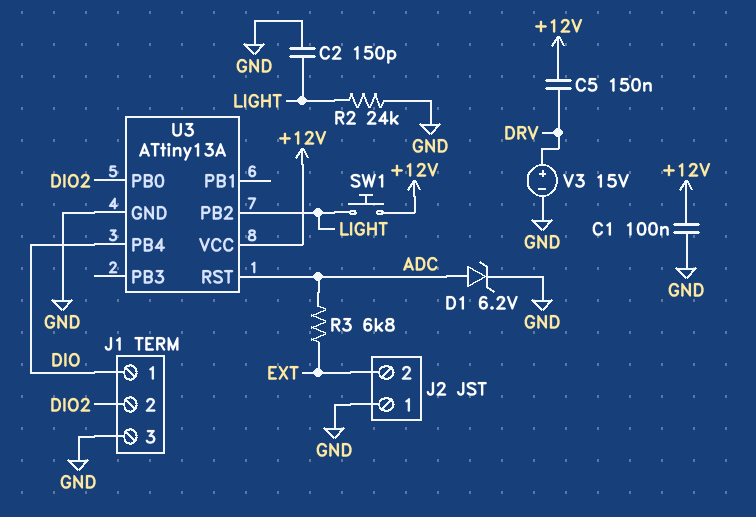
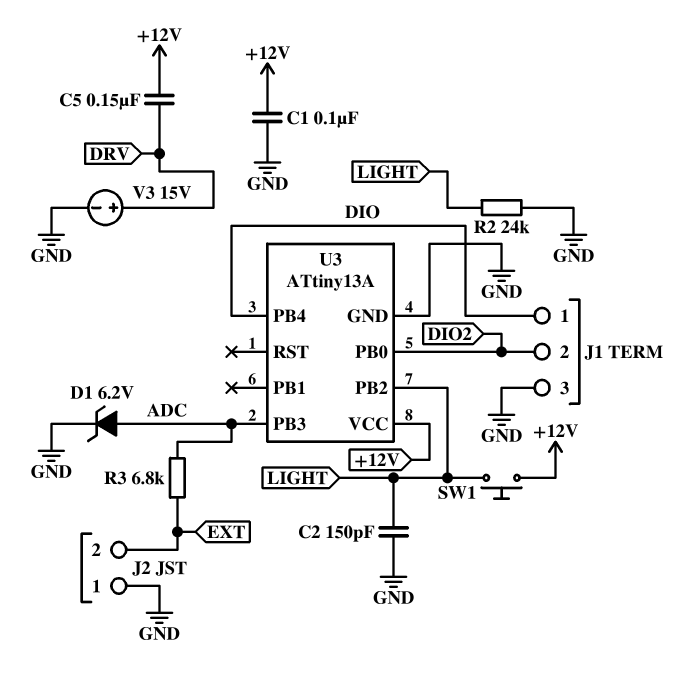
U3 pin PB3: none -> ADC
U3 pin RST: ADC -> none

